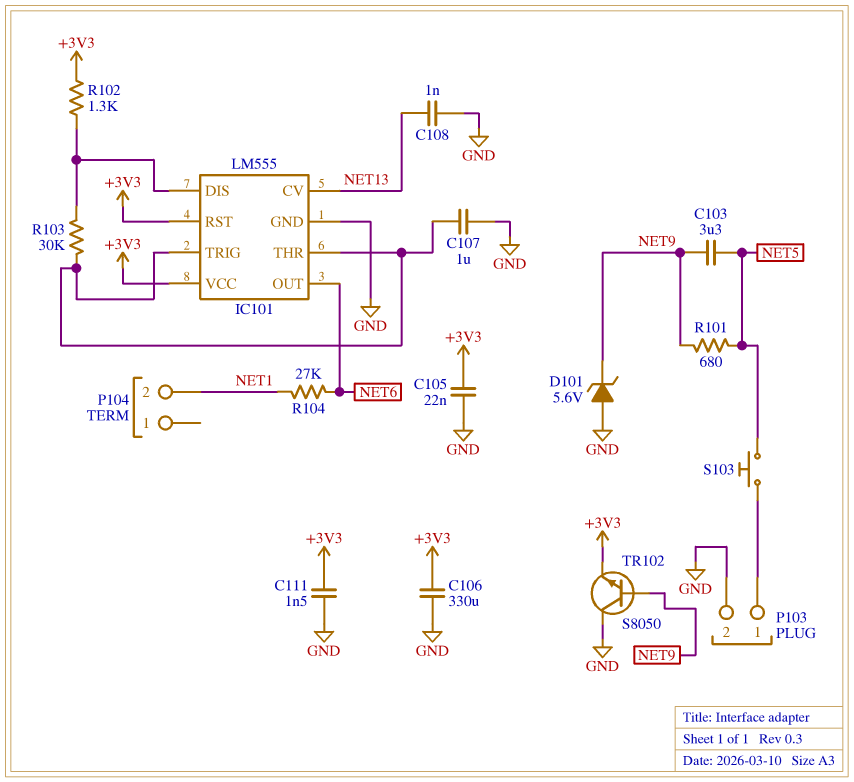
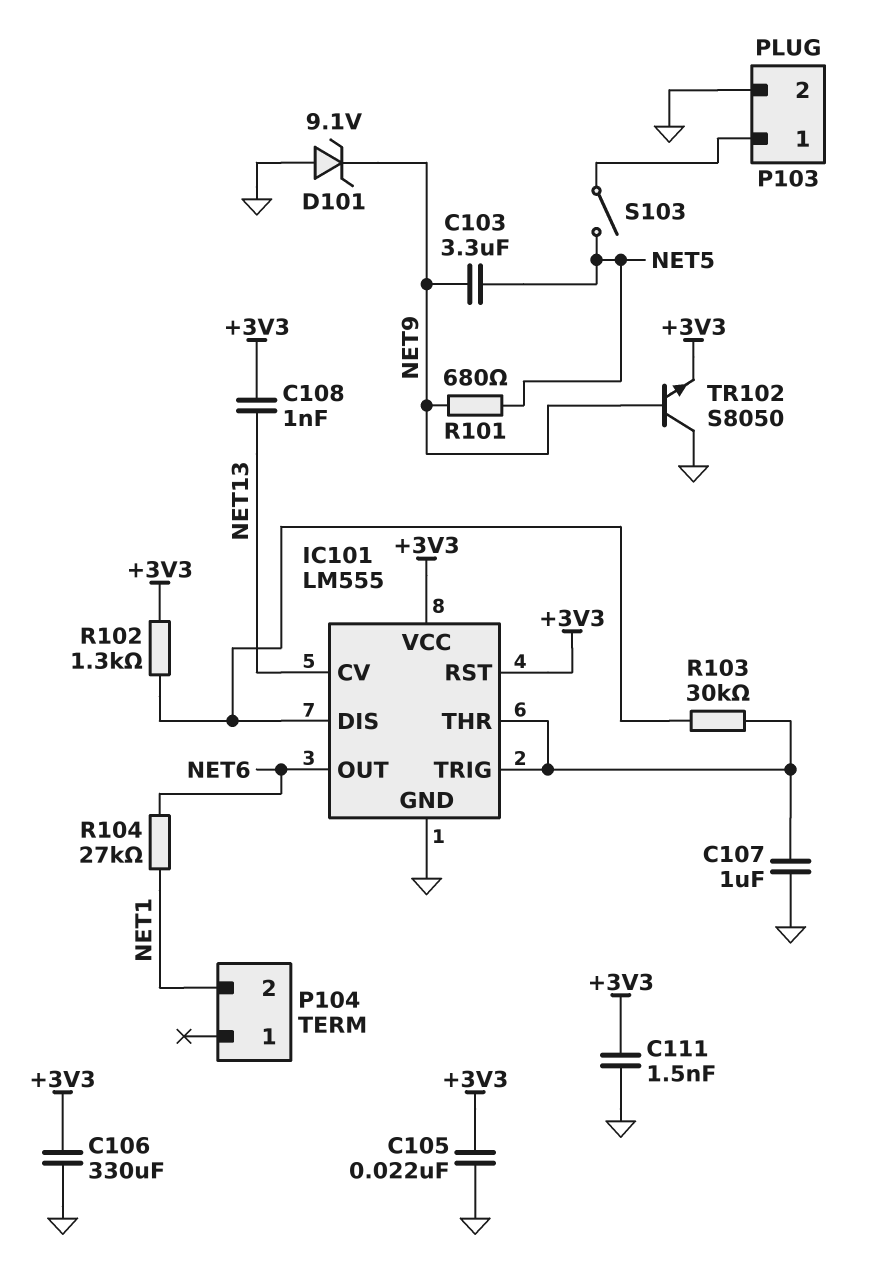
C108: 1nF (GND, NET13) -> 1nF (+3V3, NET13)
D101: zener 5.6V (A GND, K NET9) -> zener 9.1V (A GND, K NET9)
S103: button (NET5, P103/1) -> switch (NET5, P103/1)

